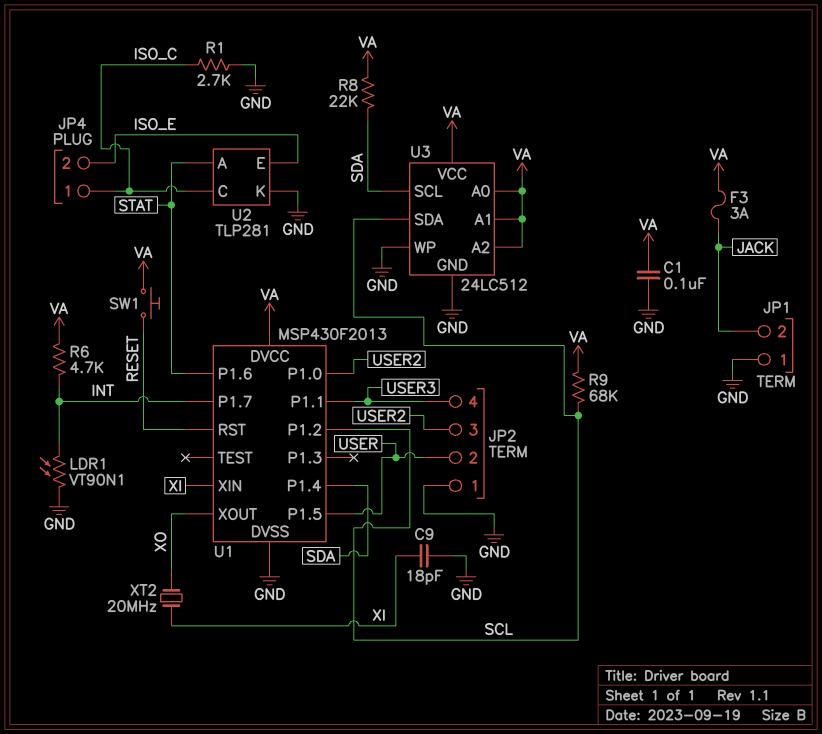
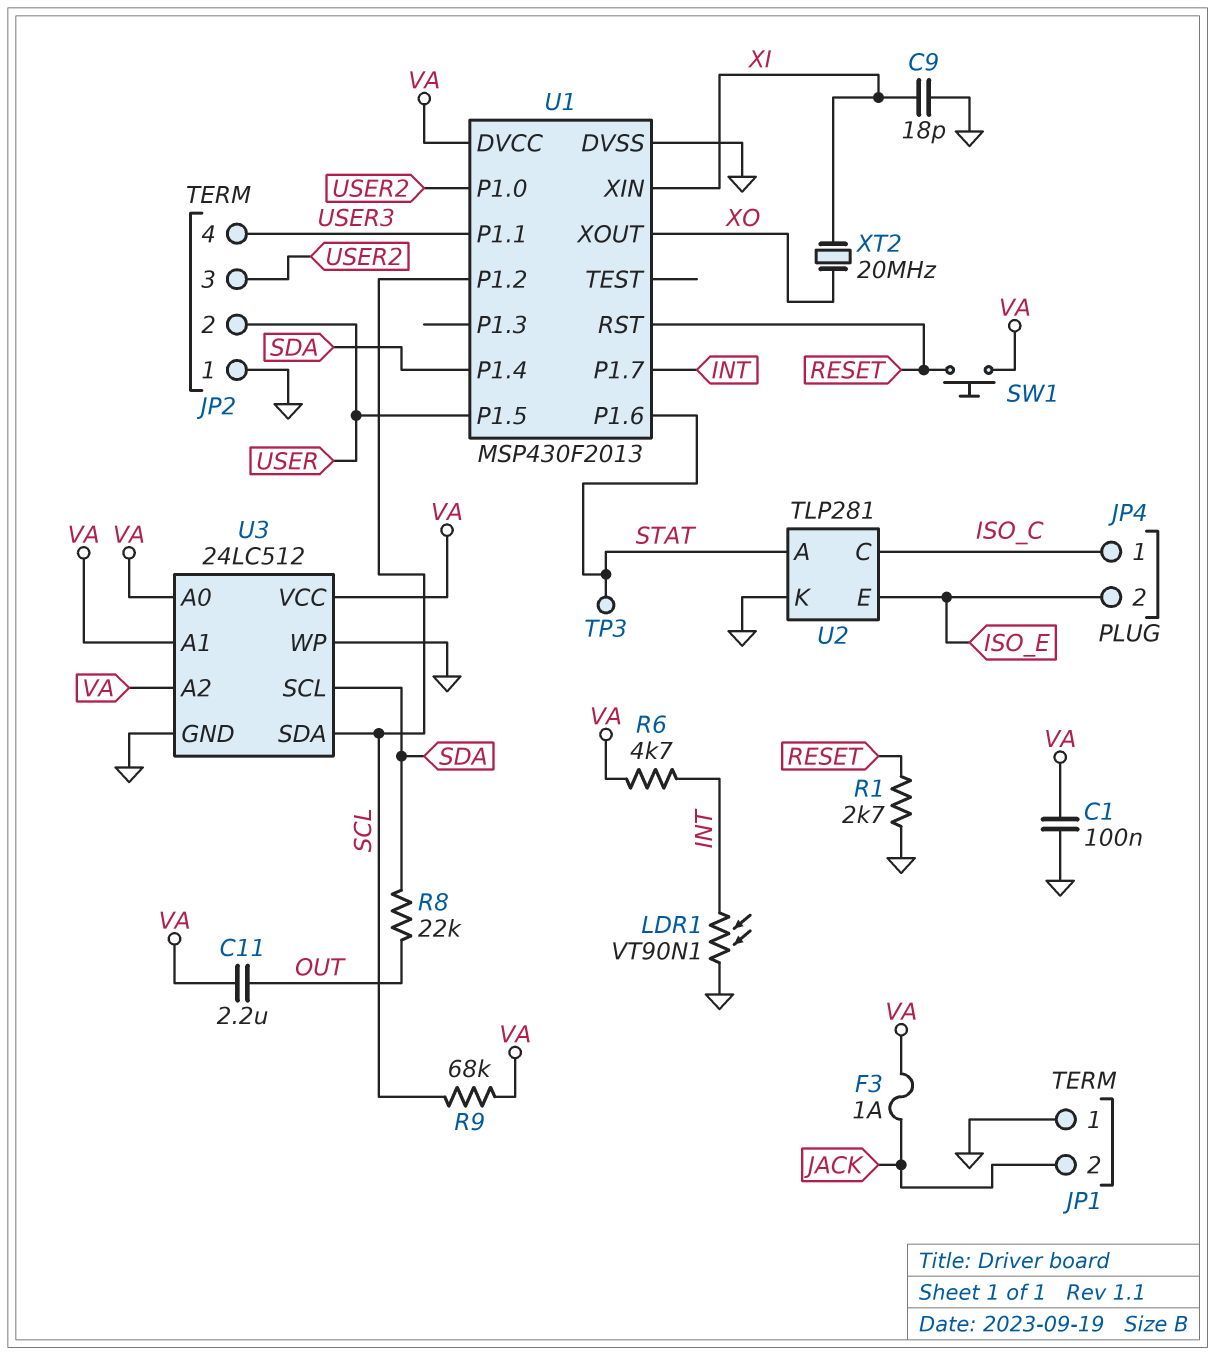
C11: none -> 2.2uF (OUT, VA)
F3: 3A (JACK, VA) -> 1A (JACK, VA)
R1: 2.7k (GND, ISO_C) -> 2.7k (GND, RESET)
R8: 22k (SDA, VA) -> 22k (OUT, SDA)
TP3: none -> test point (STAT)

